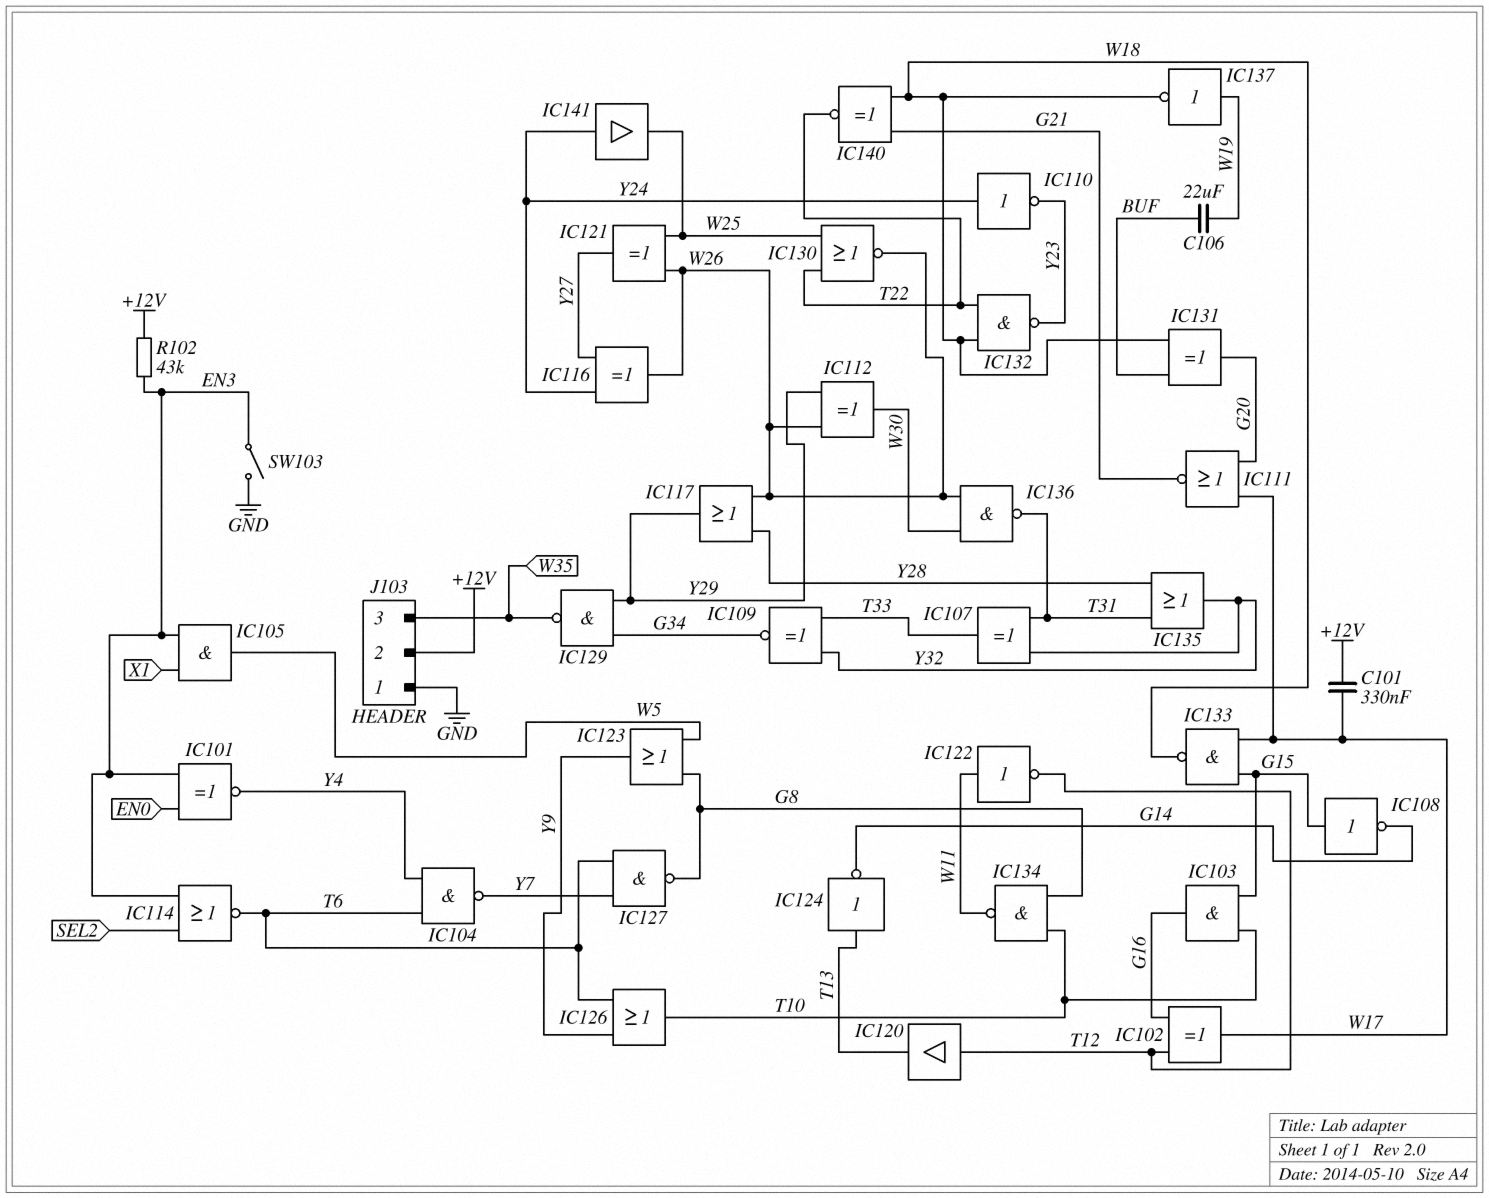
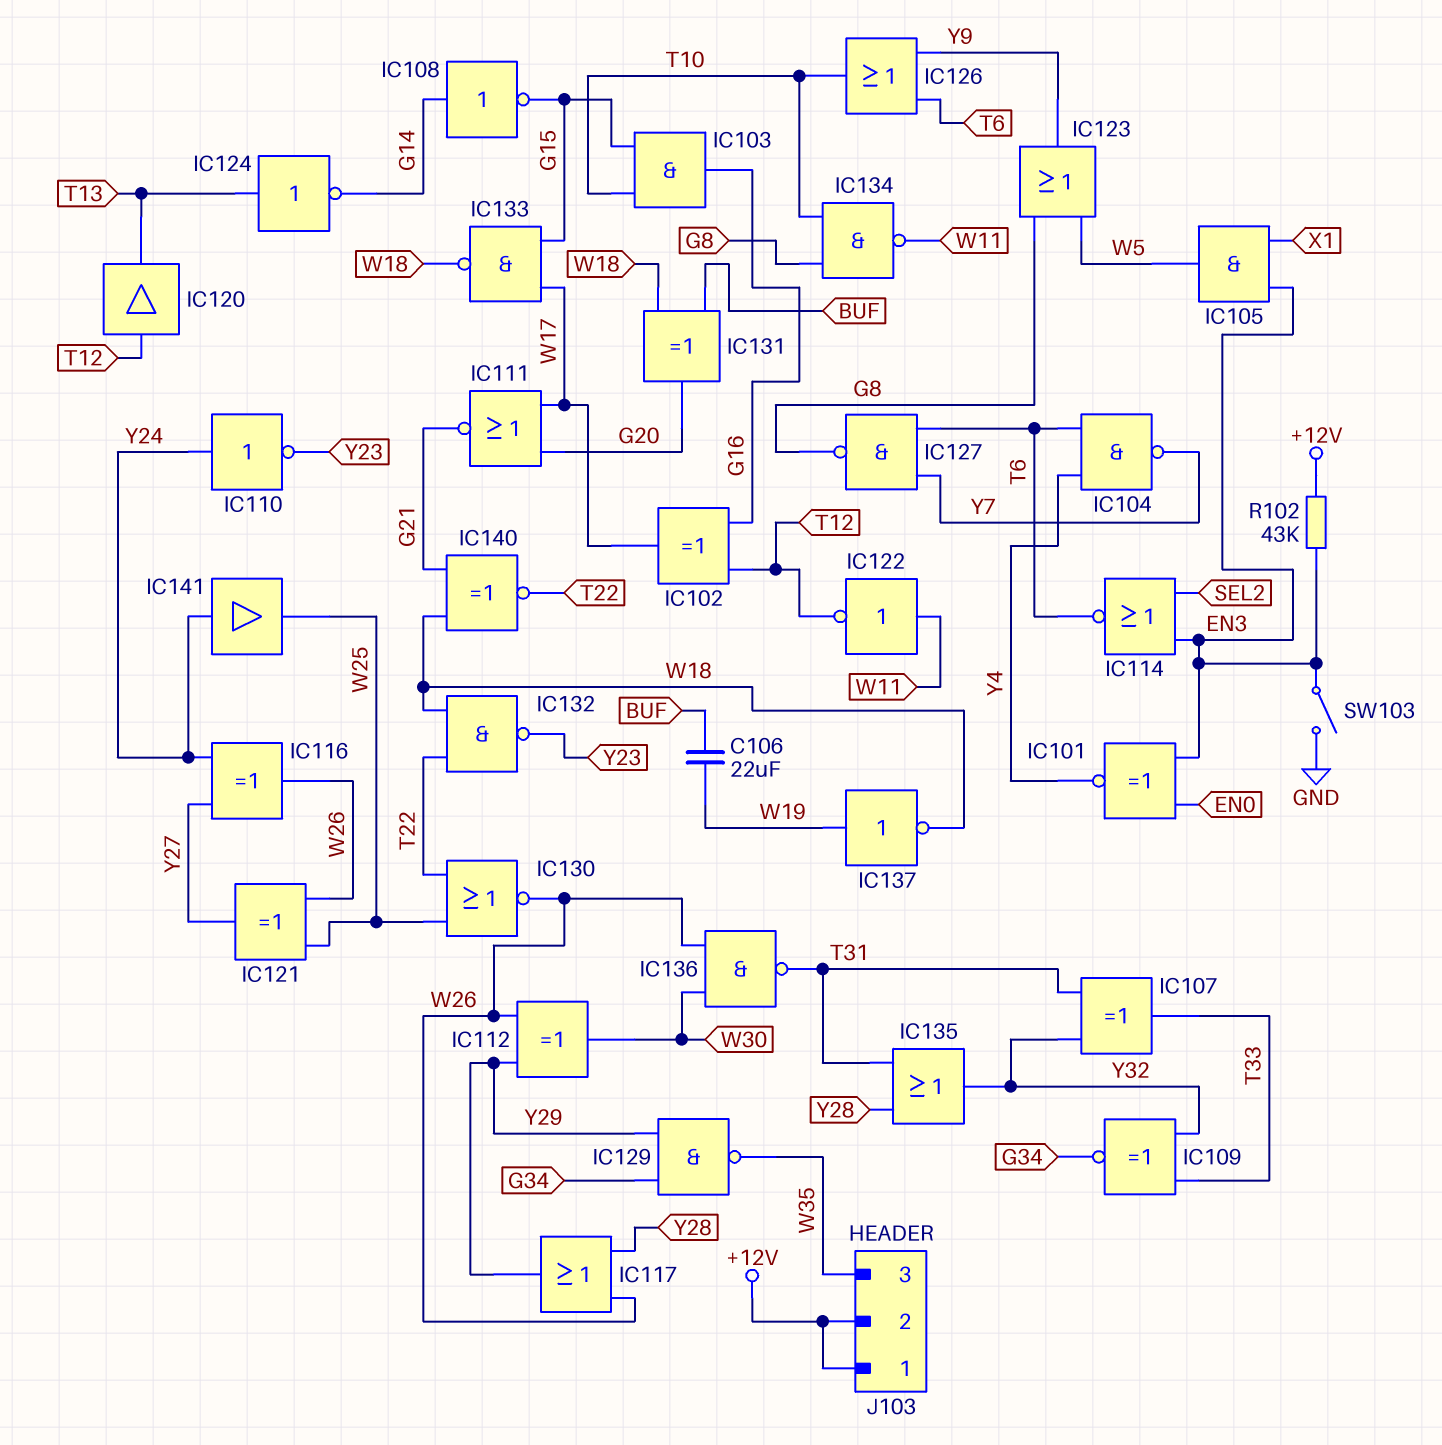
C101: 330nF (+12V, W17) -> none
IC108: NOT (in G15, out G14) -> NOT (in G14, out G15)
J103 pin 1: GND -> +12V

